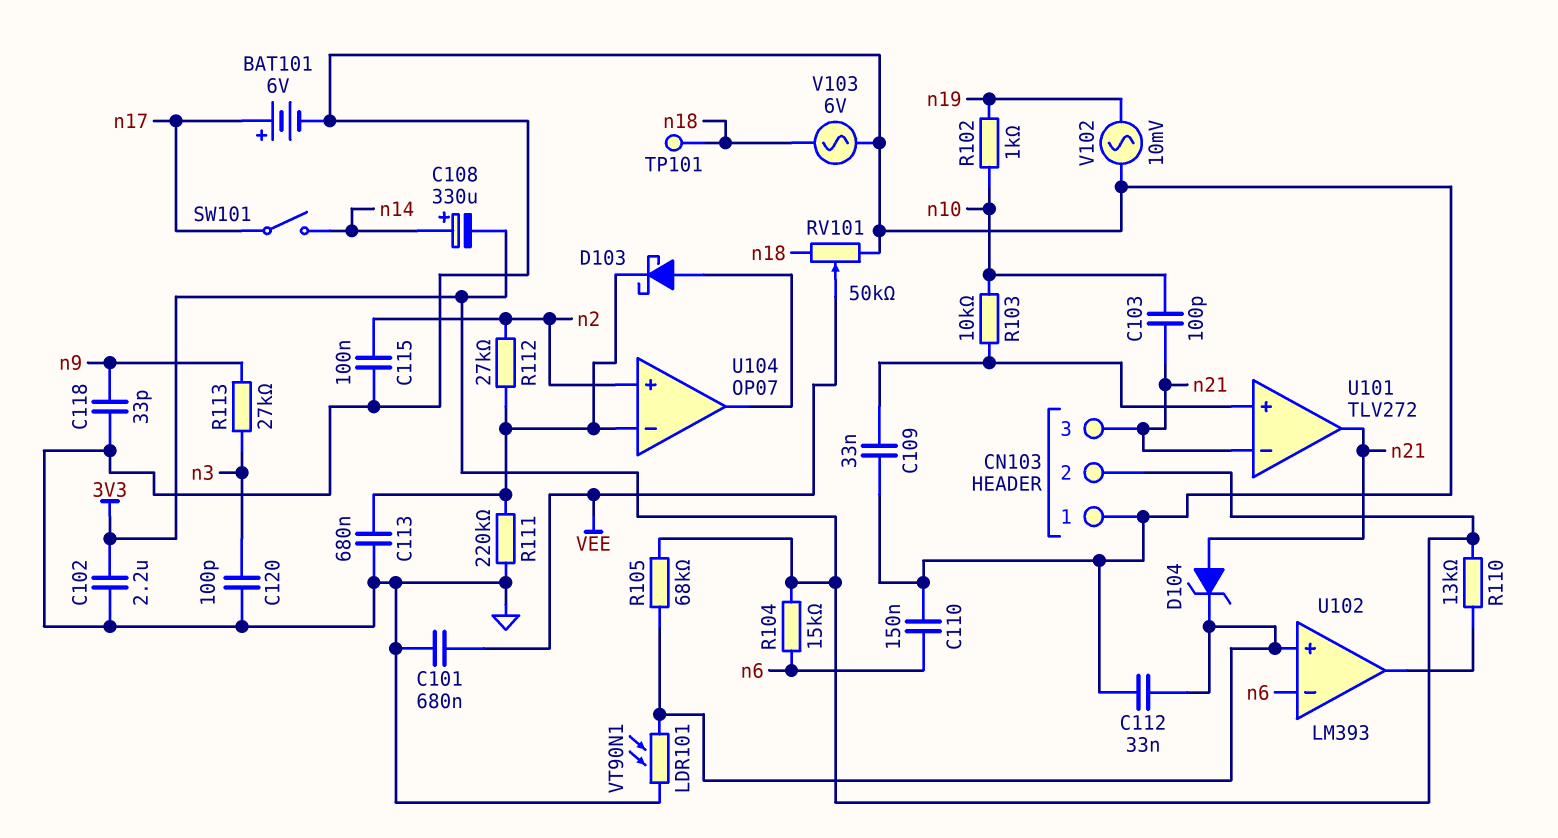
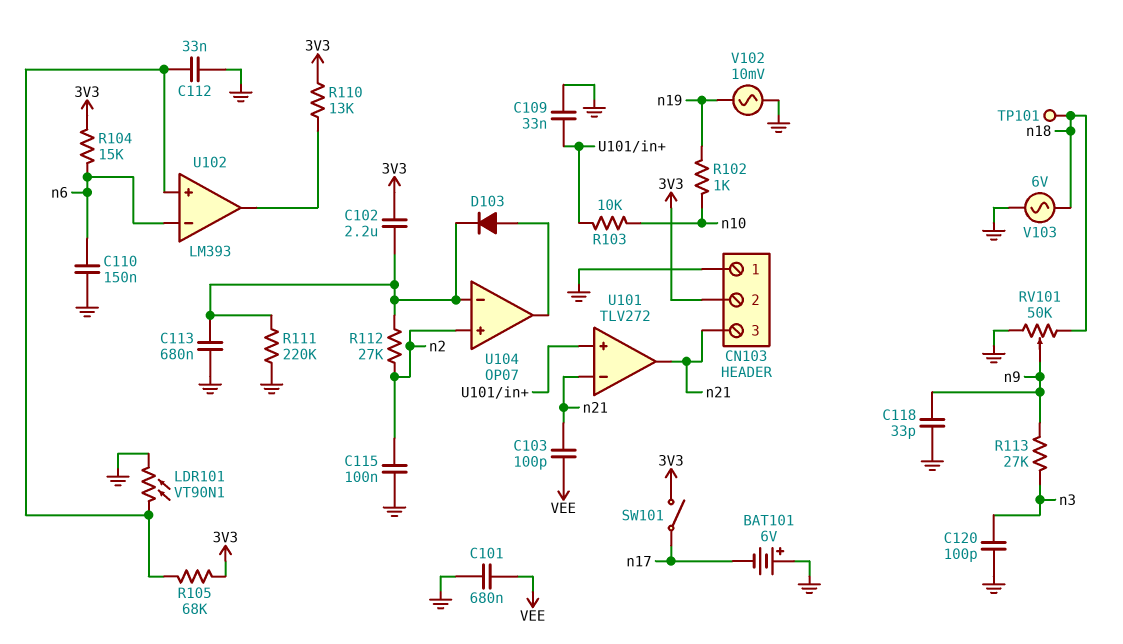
BAT101: 6V (plus n17, minus GND) -> 6V (plus GND, minus n17)
C102: 2.2uF (3V3, GND) -> 2.2uF (3V3, U104/in-)
C103: 100pF (n10, n21) -> 100pF (VEE, n21)
C108: 330uF (plus n14, minus 3V3) -> none
D103: schottky (A U104/out, K U104/in-) -> diode (A U104/out, K U104/in-)
D104: zener (A n21, K U102/in+) -> none
RV101: 50k (GND, n18, wiper VEE) -> 50k (GND, n18, wiper n9)
SW101: switch (n14, n17) -> switch (3V3, n17)

